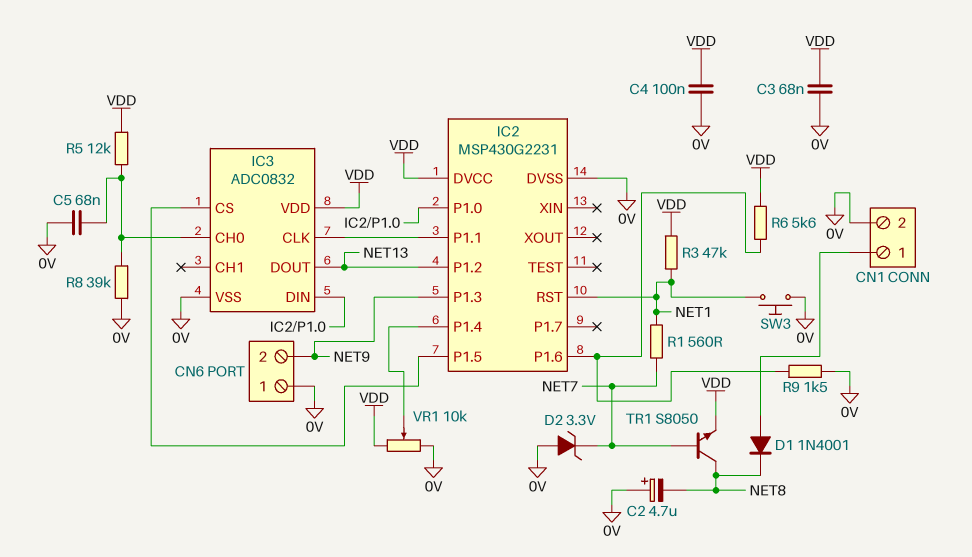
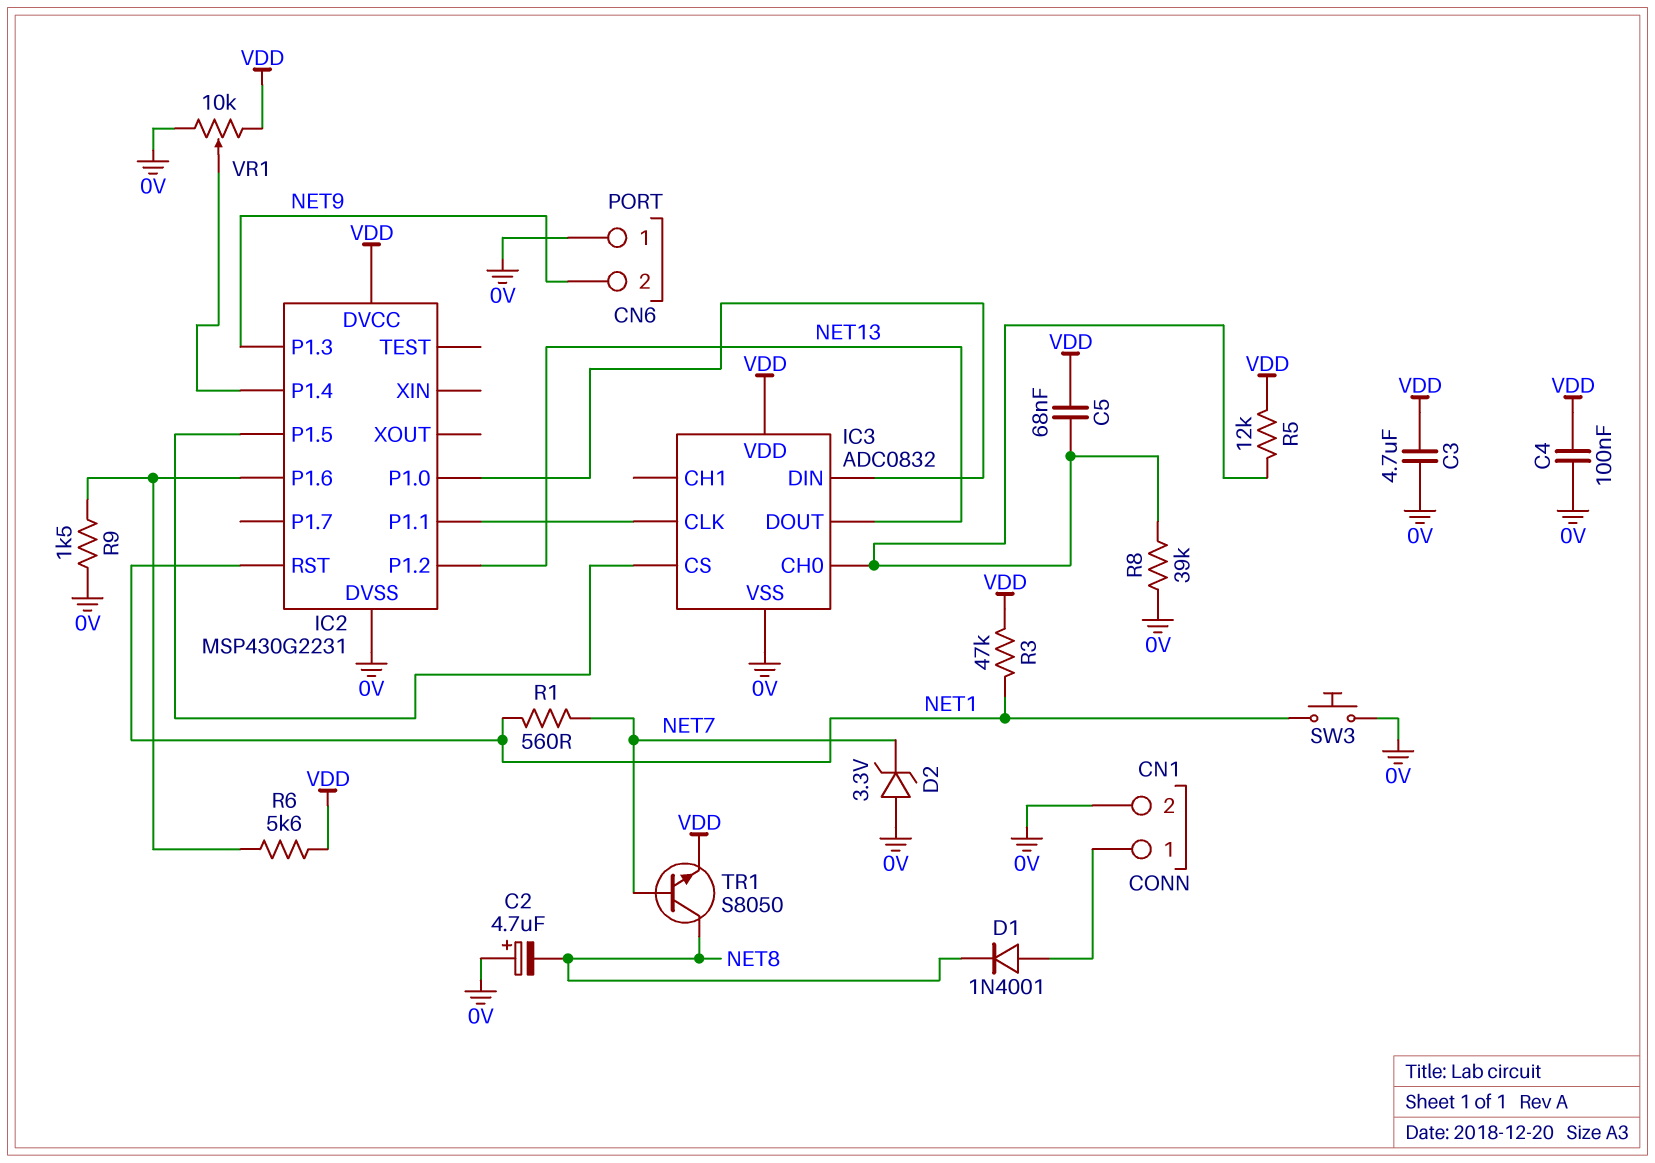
C3: 68nF (0V, VDD) -> 4.7uF (0V, VDD)
C5: 68nF (0V, IC3/CH0) -> 68nF (IC3/CH0, VDD)

